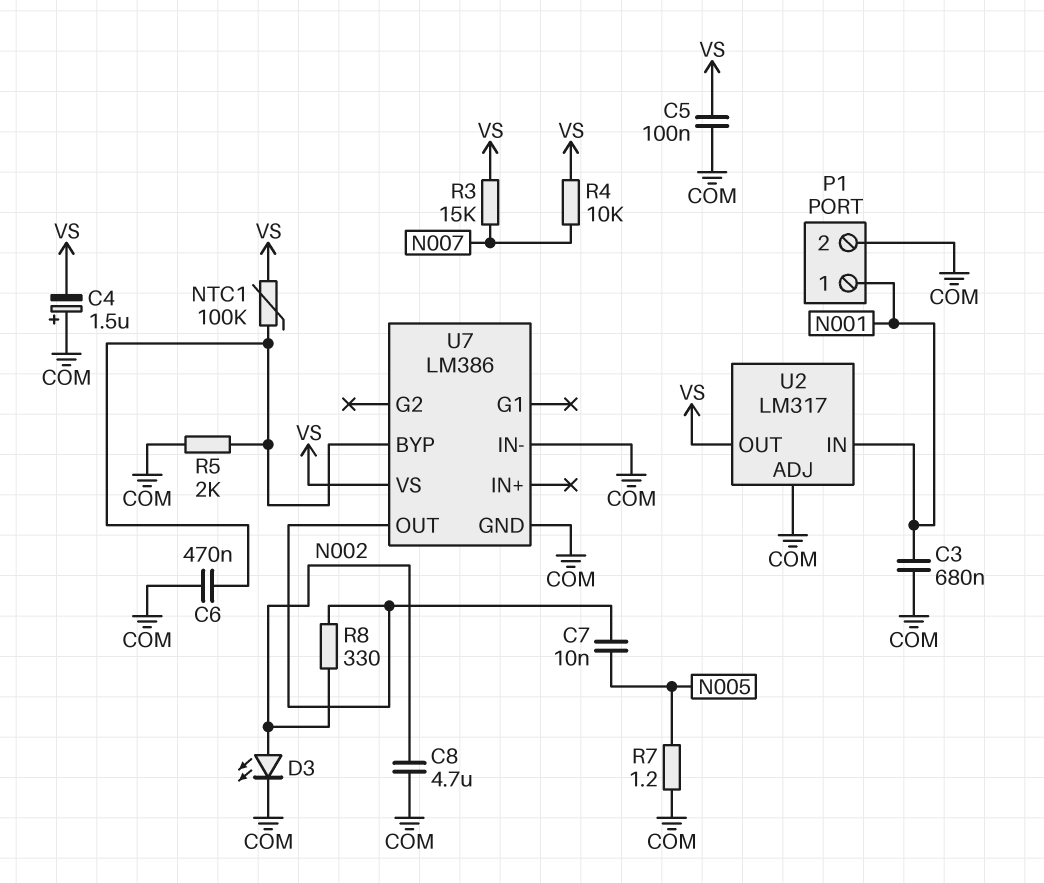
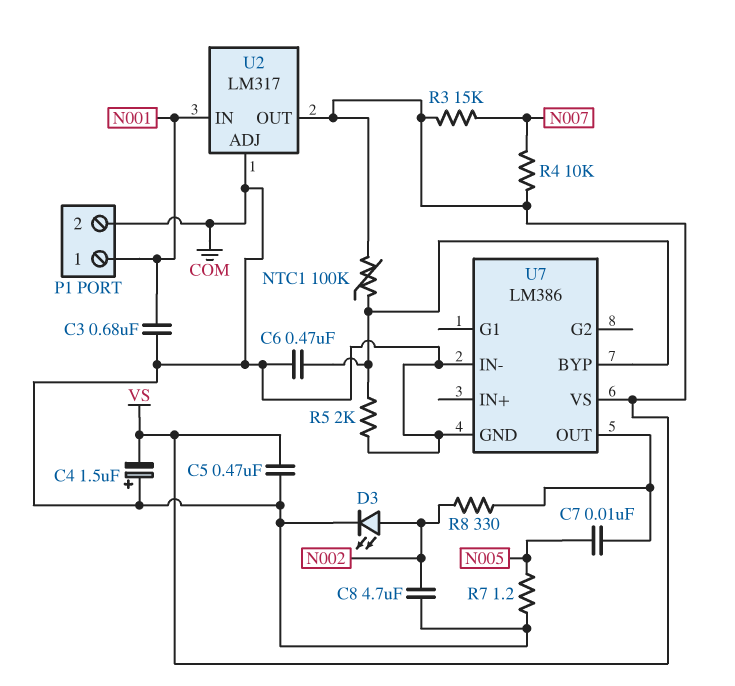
C5: 100nF (COM, VS) -> 470nF (COM, VS)

